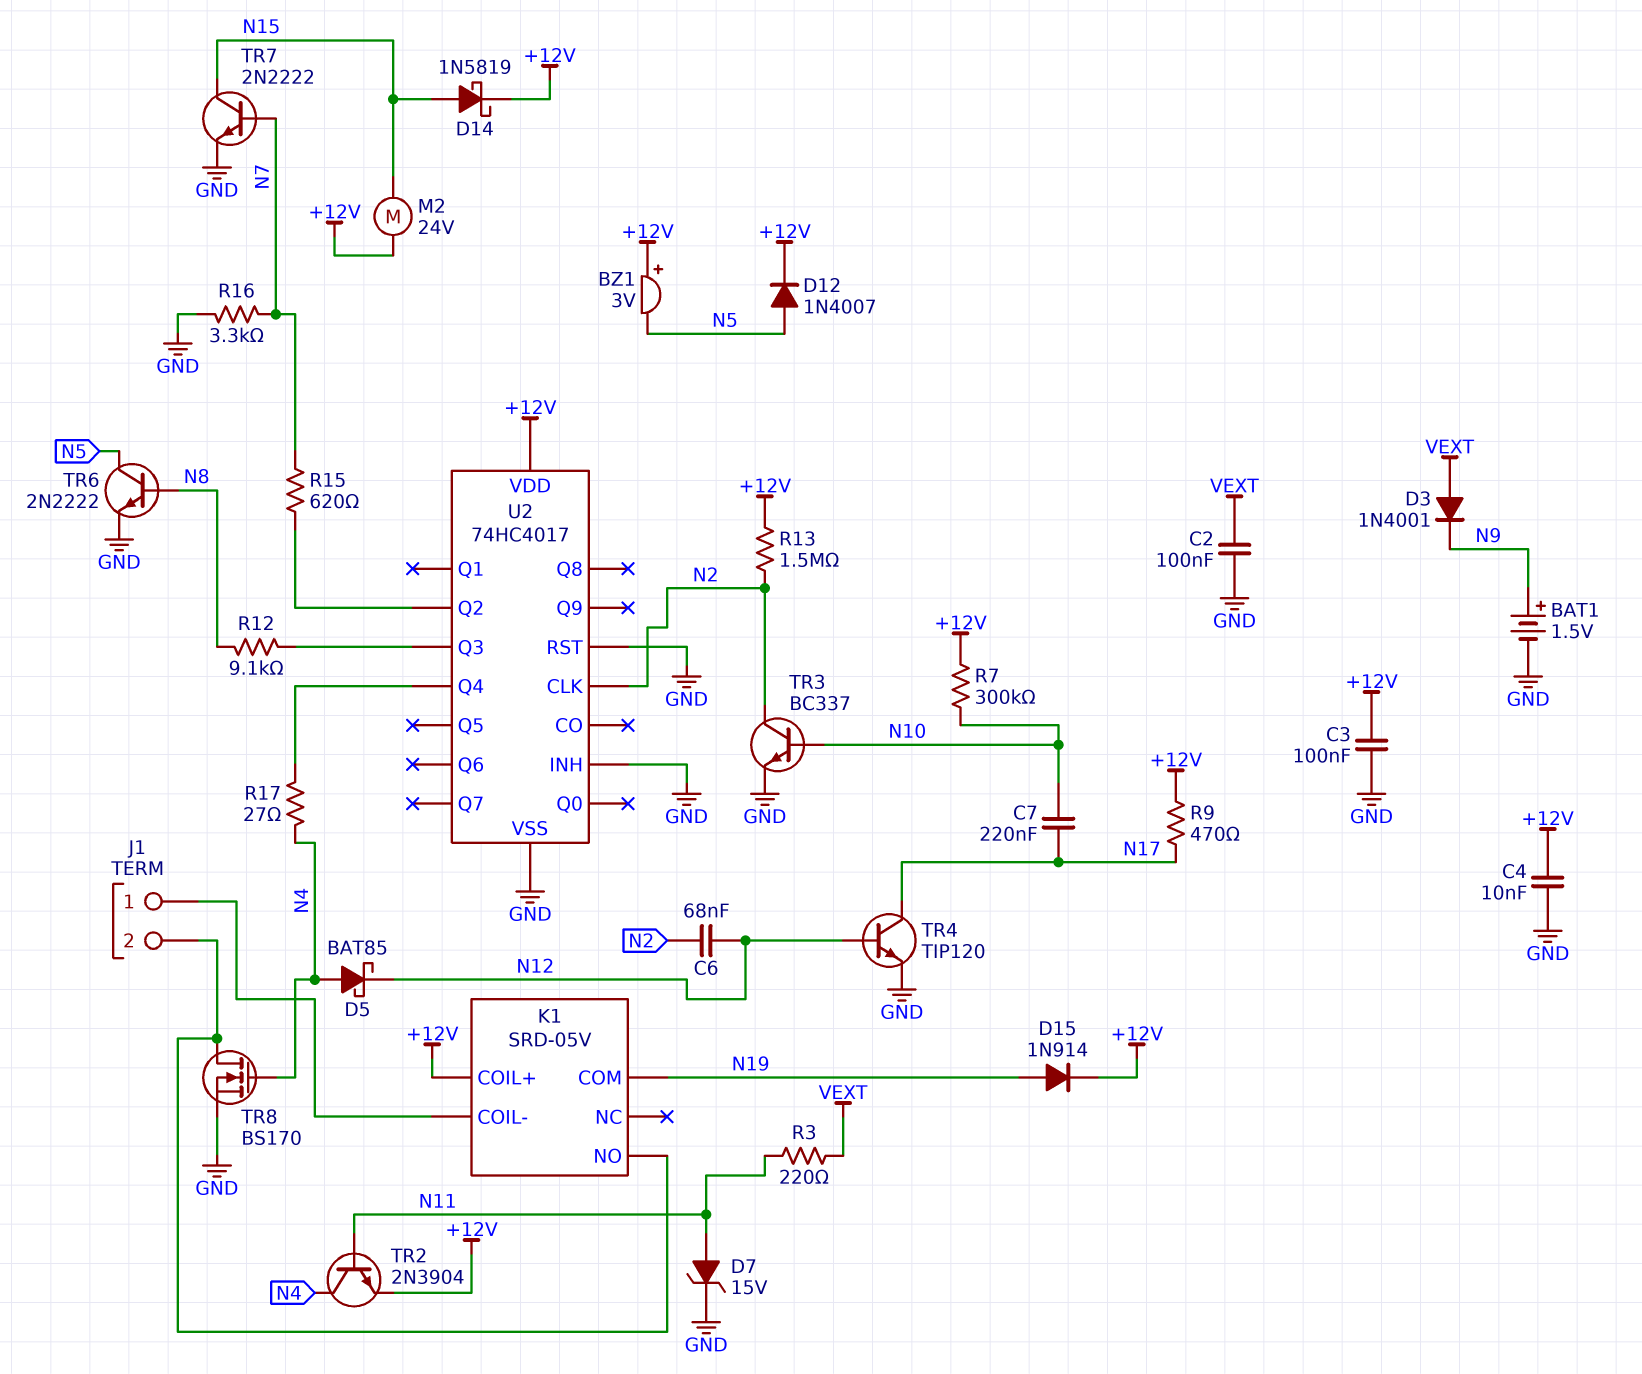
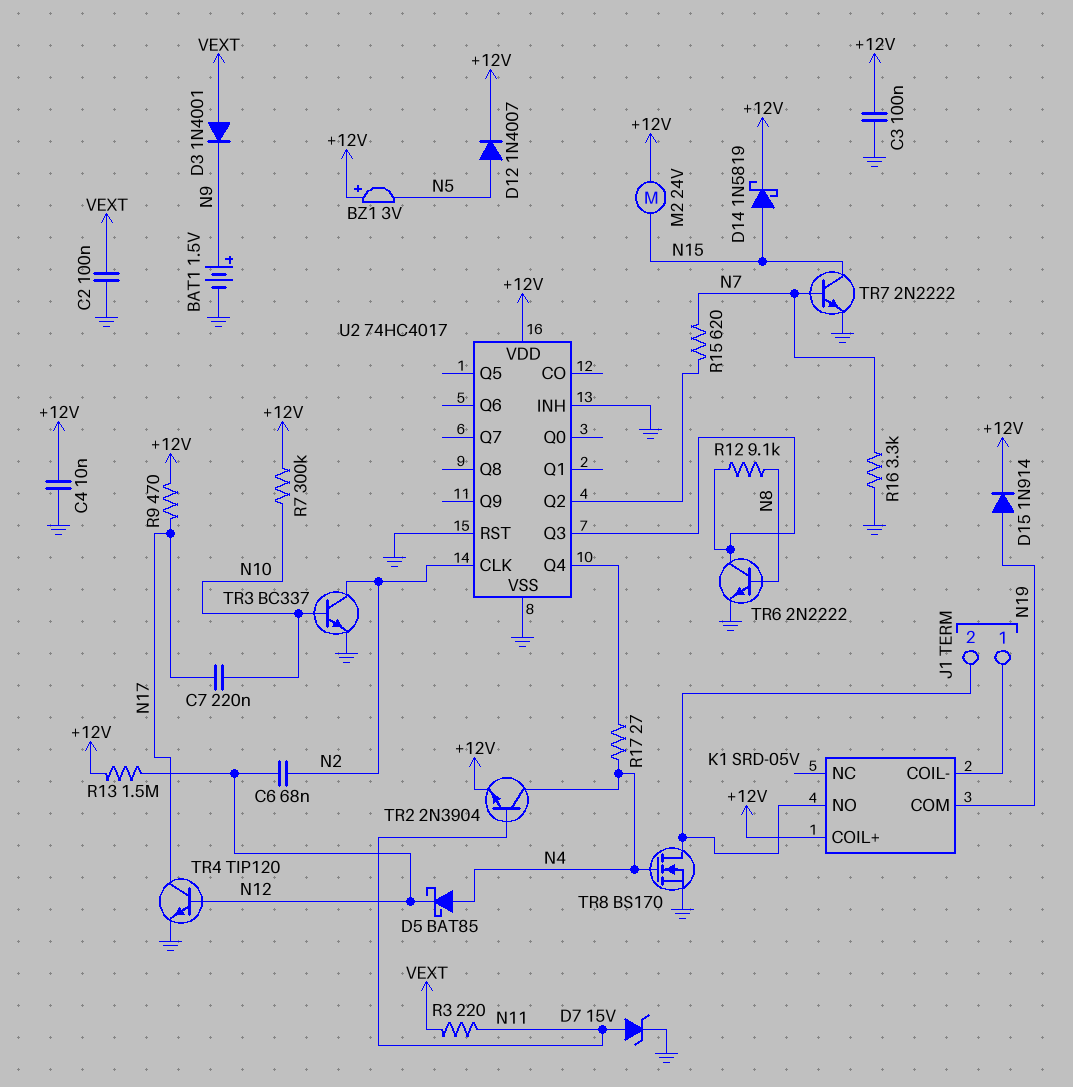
R13: 1.5M (+12V, N2) -> 1.5M (+12V, N12)
TR6: NPN 2N2222 (B N8, C N5, E GND) -> NPN 2N2222 (B N8, C U2/Q3, E GND)

